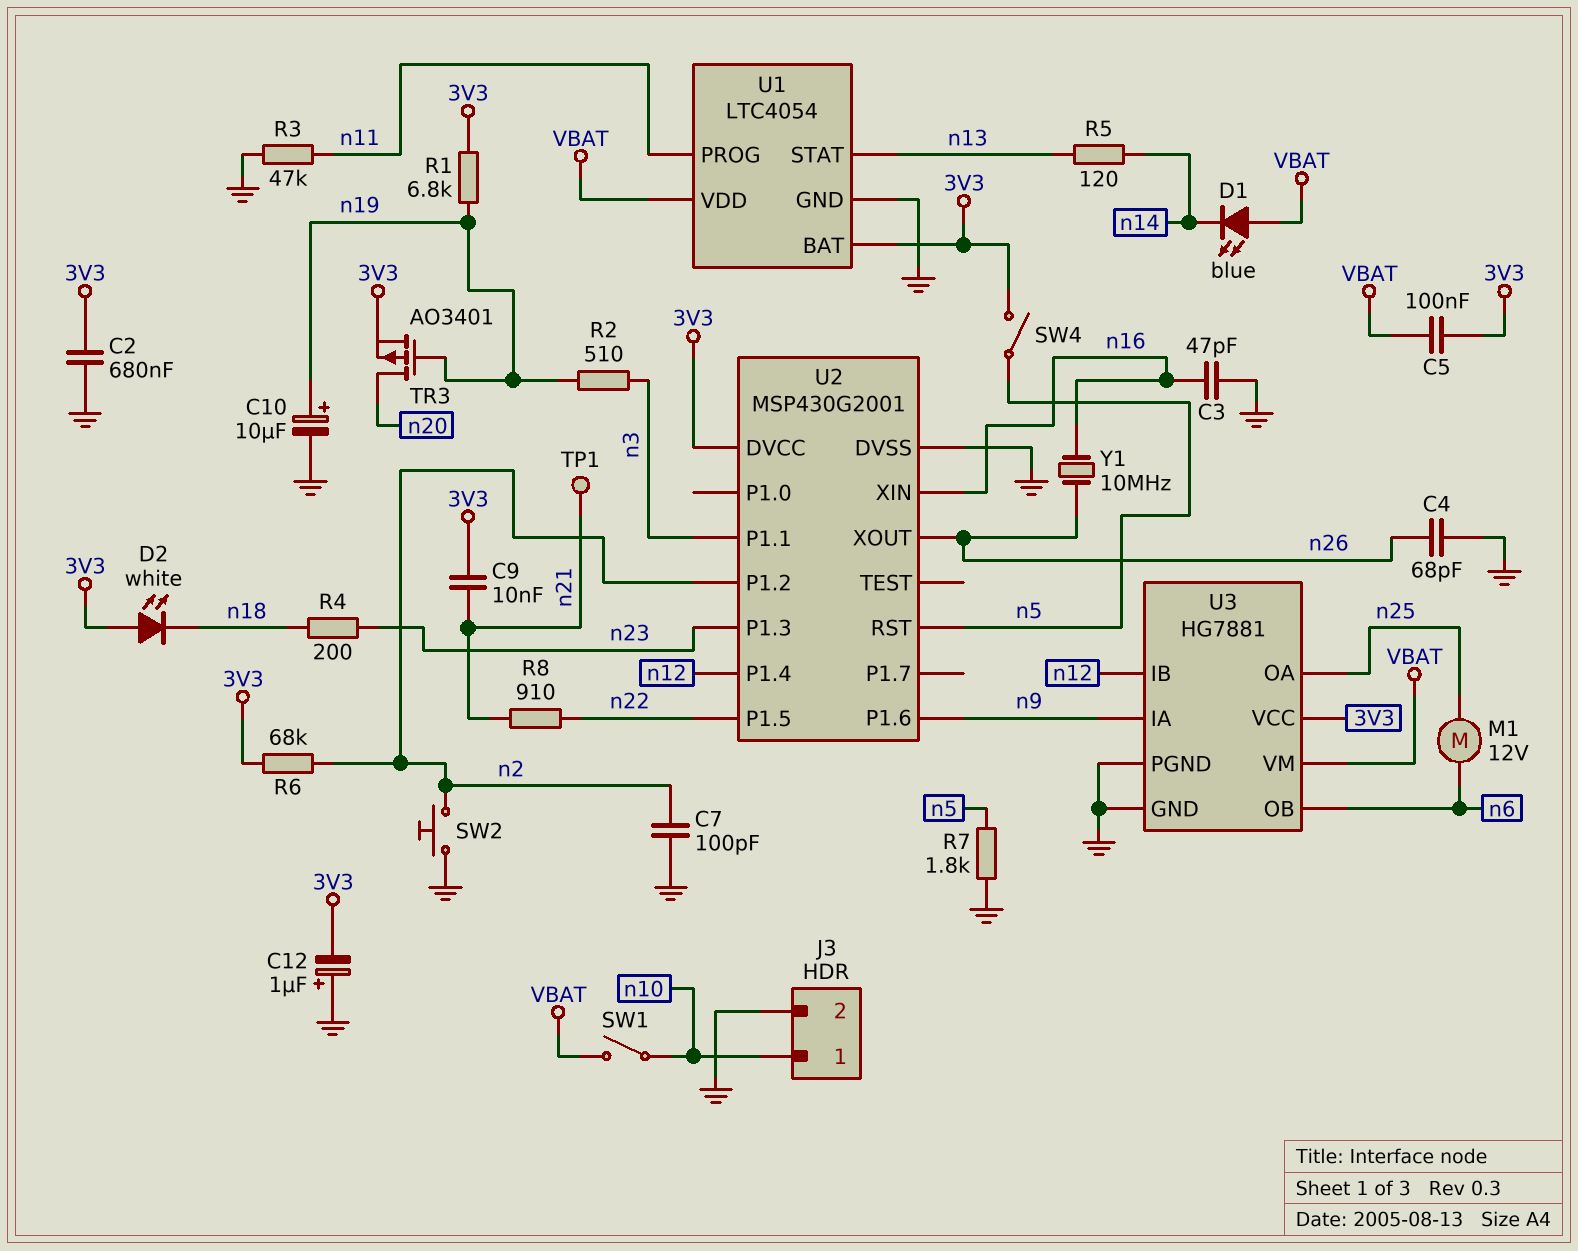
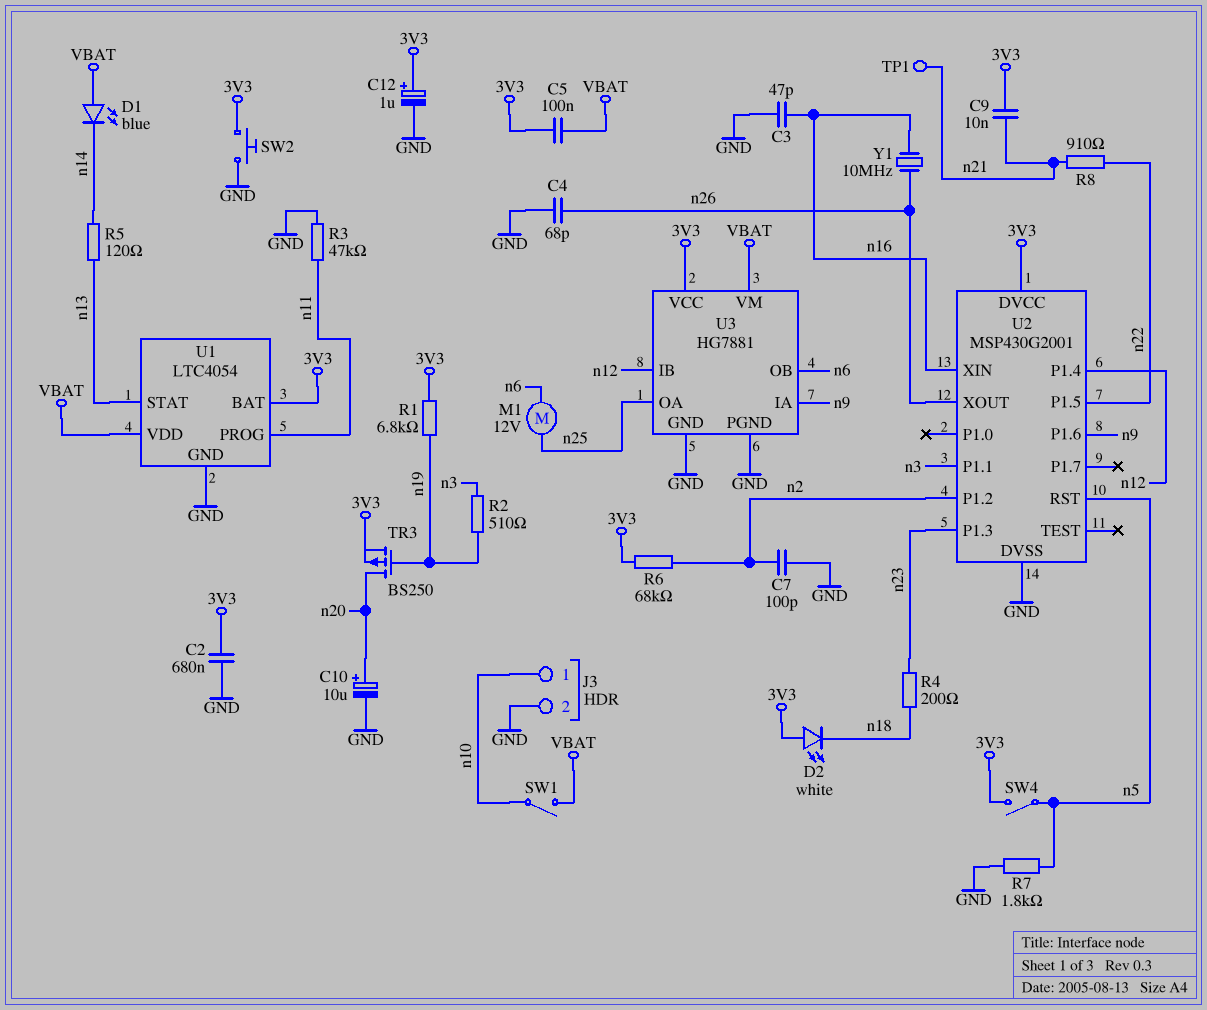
C10: 10uF (plus n19, minus GND) -> 10uF (plus n20, minus GND)
C12: 1uF (plus GND, minus 3V3) -> 1uF (plus 3V3, minus GND)
SW2: button (GND, n2) -> button (3V3, GND)
TR3: PMOS AO3401 (G n19, D n20, S 3V3) -> PMOS BS250 (G n19, D n20, S 3V3)

